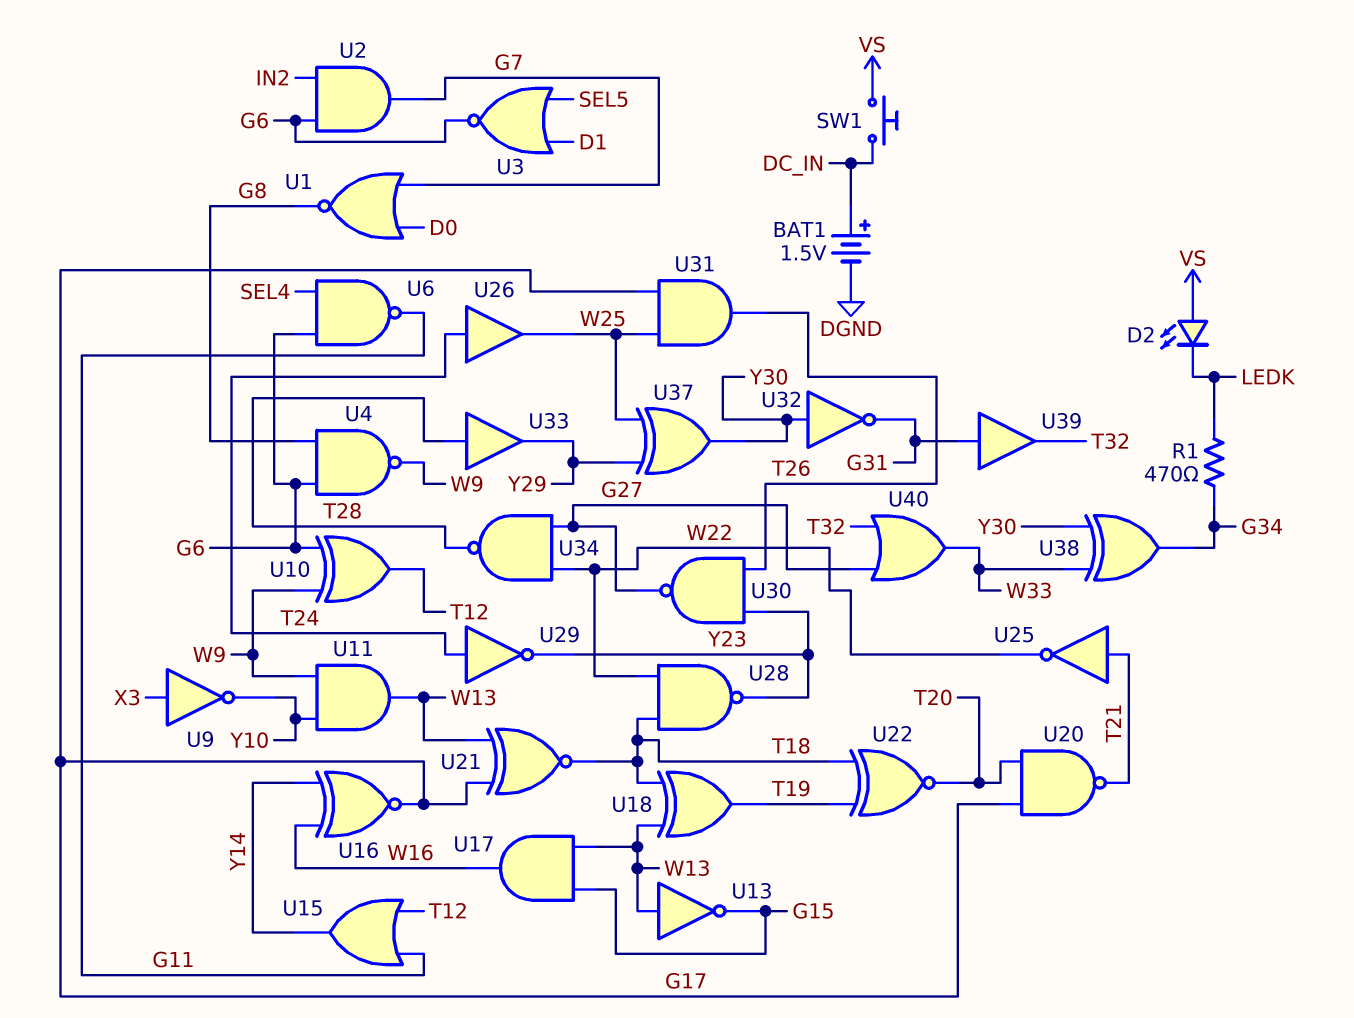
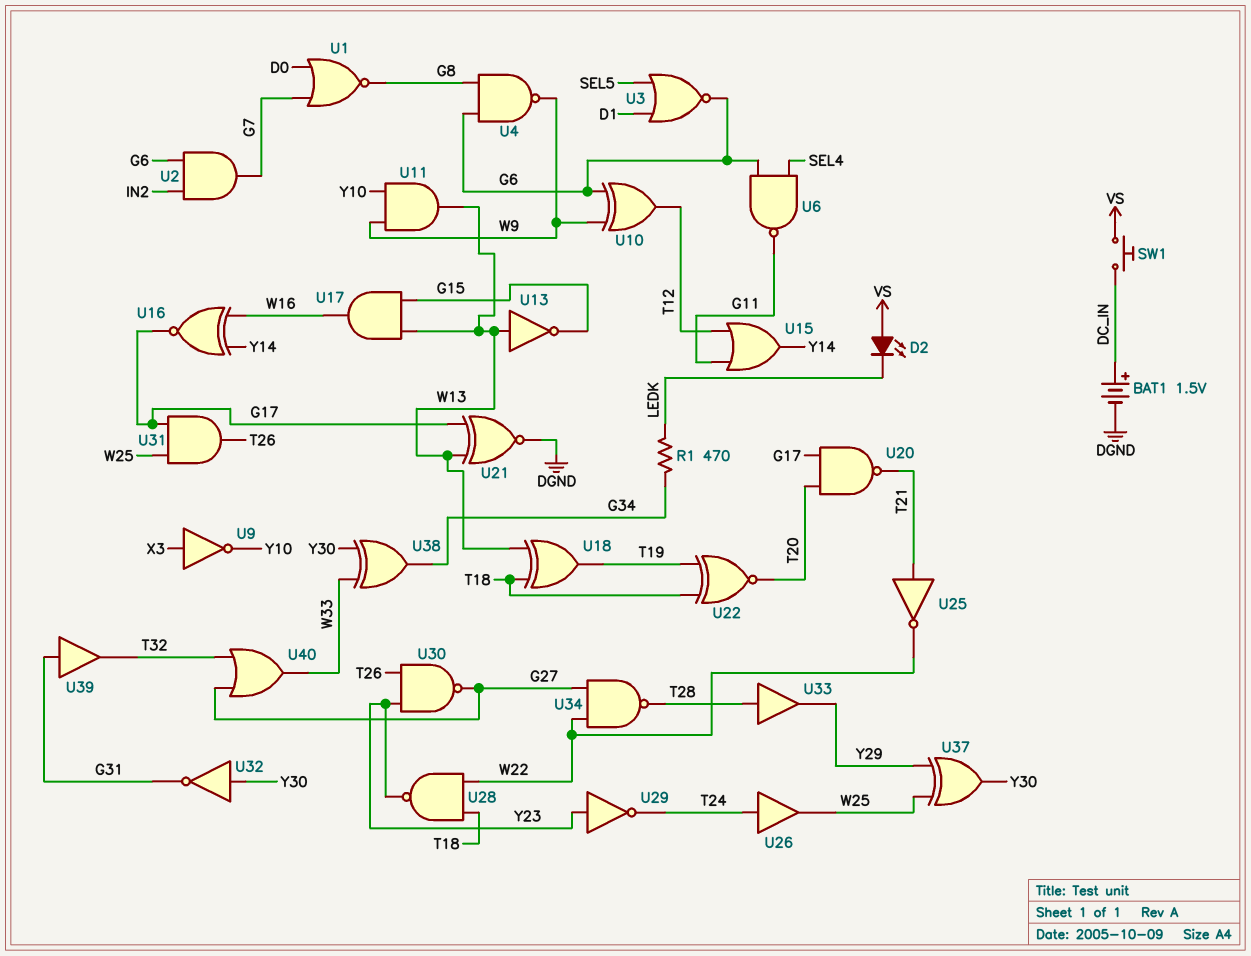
U21: XNOR (in G17, in W13, out T18) -> XNOR (in G17, in W13, out DGND)
U29: NOT (in T24, out Y23) -> NOT (in Y23, out T24)

